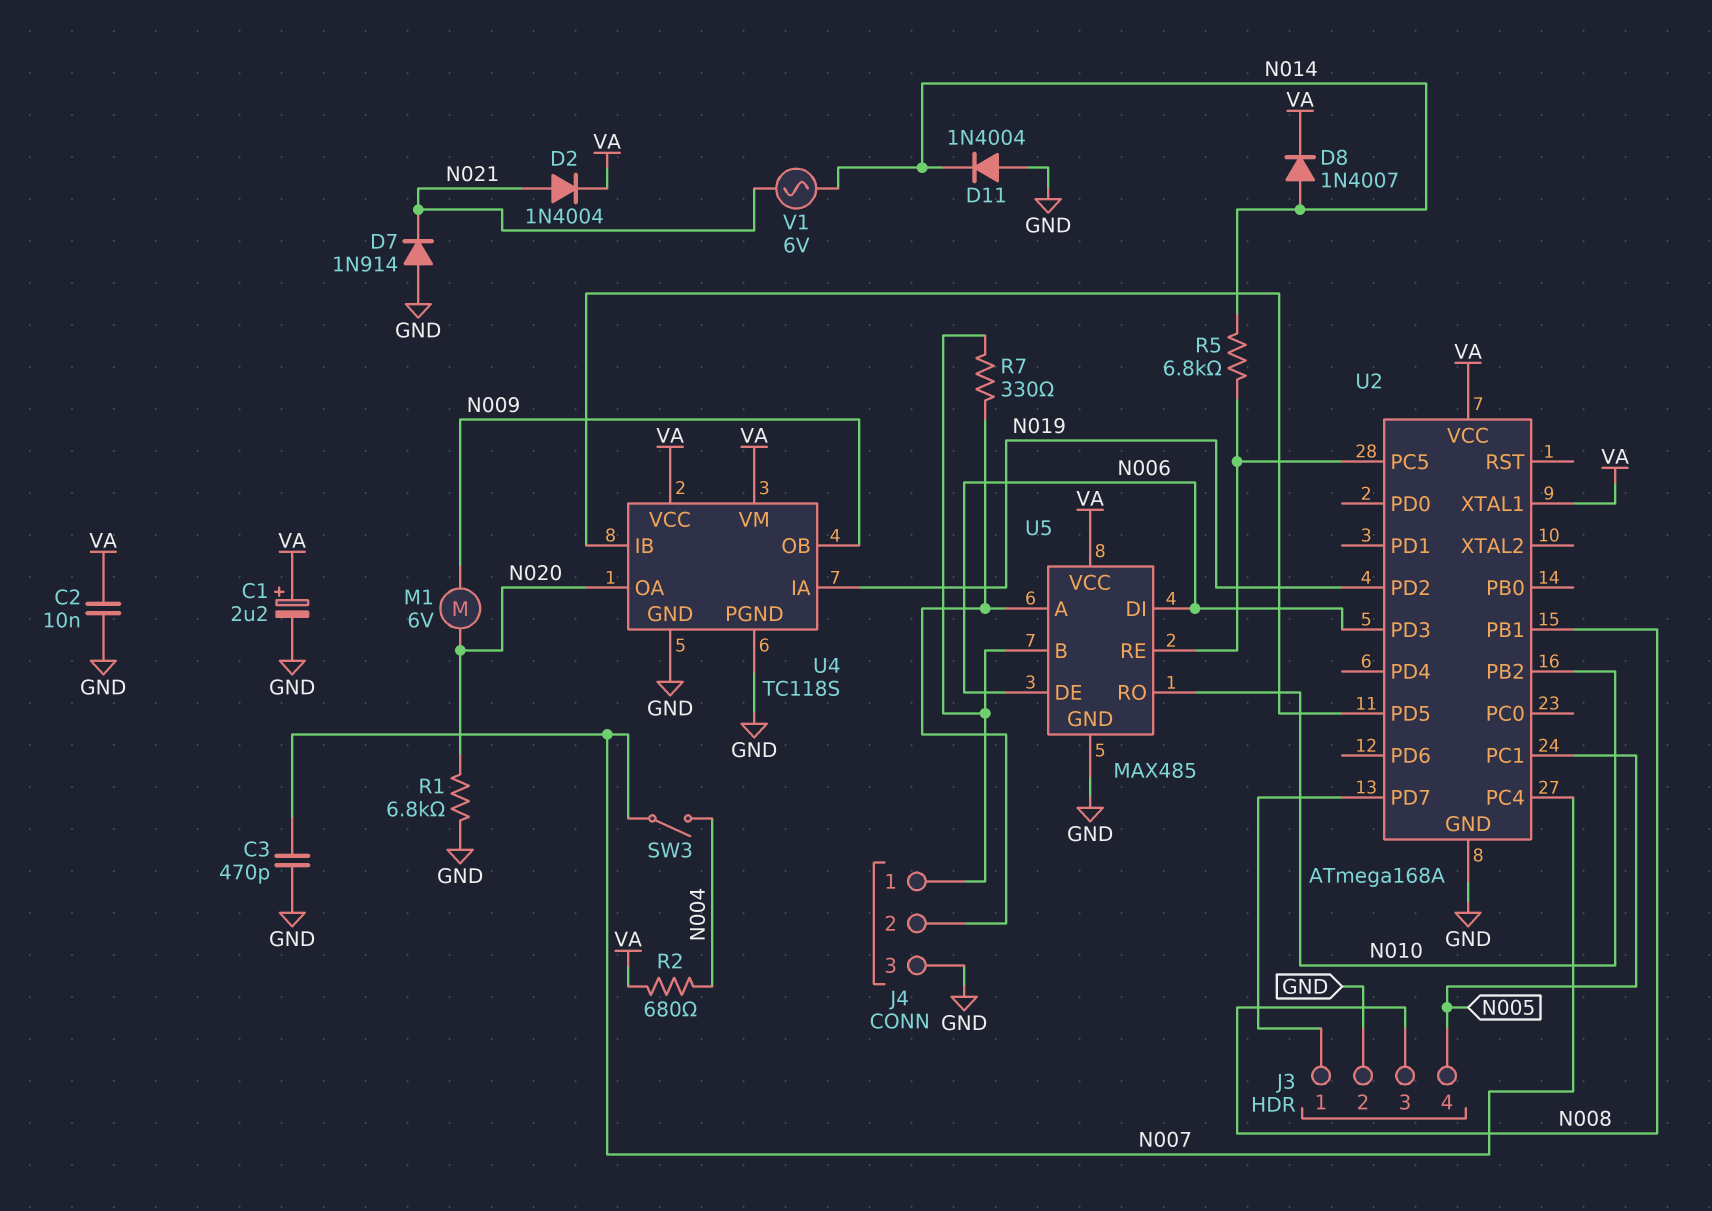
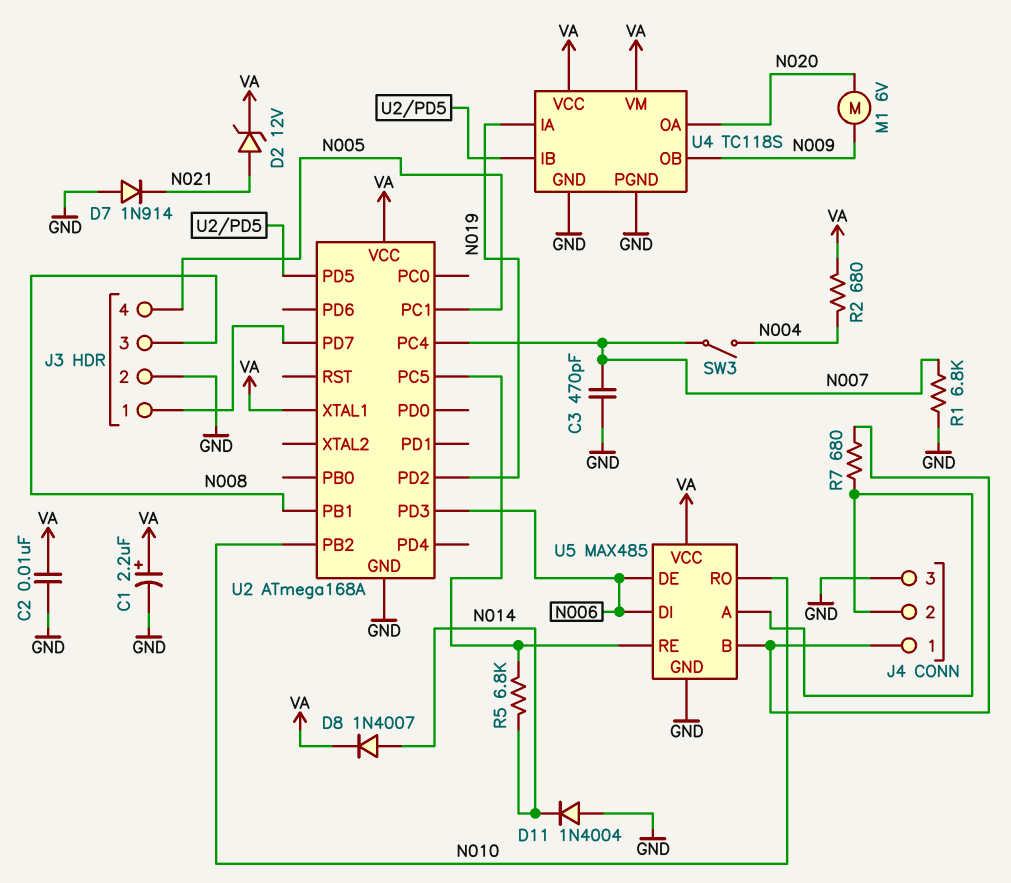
D2: diode 1N4004 (A N021, K VA) -> zener 12V (A N021, K VA)
R1: 6.8k (GND, N020) -> 6.8k (GND, N007)
R7: 330 (J4/1, J4/2) -> 680 (J4/1, J4/2)
V1: AC 6V (N014, N021) -> none

